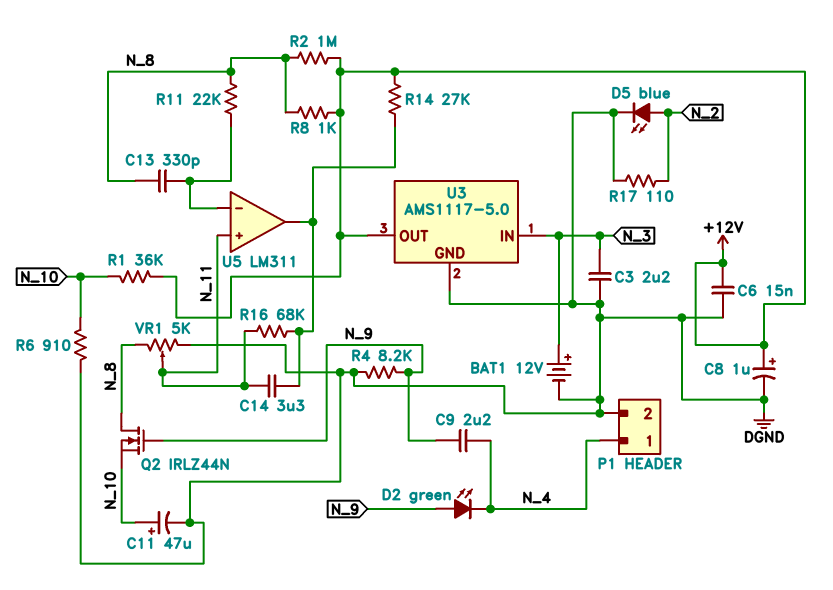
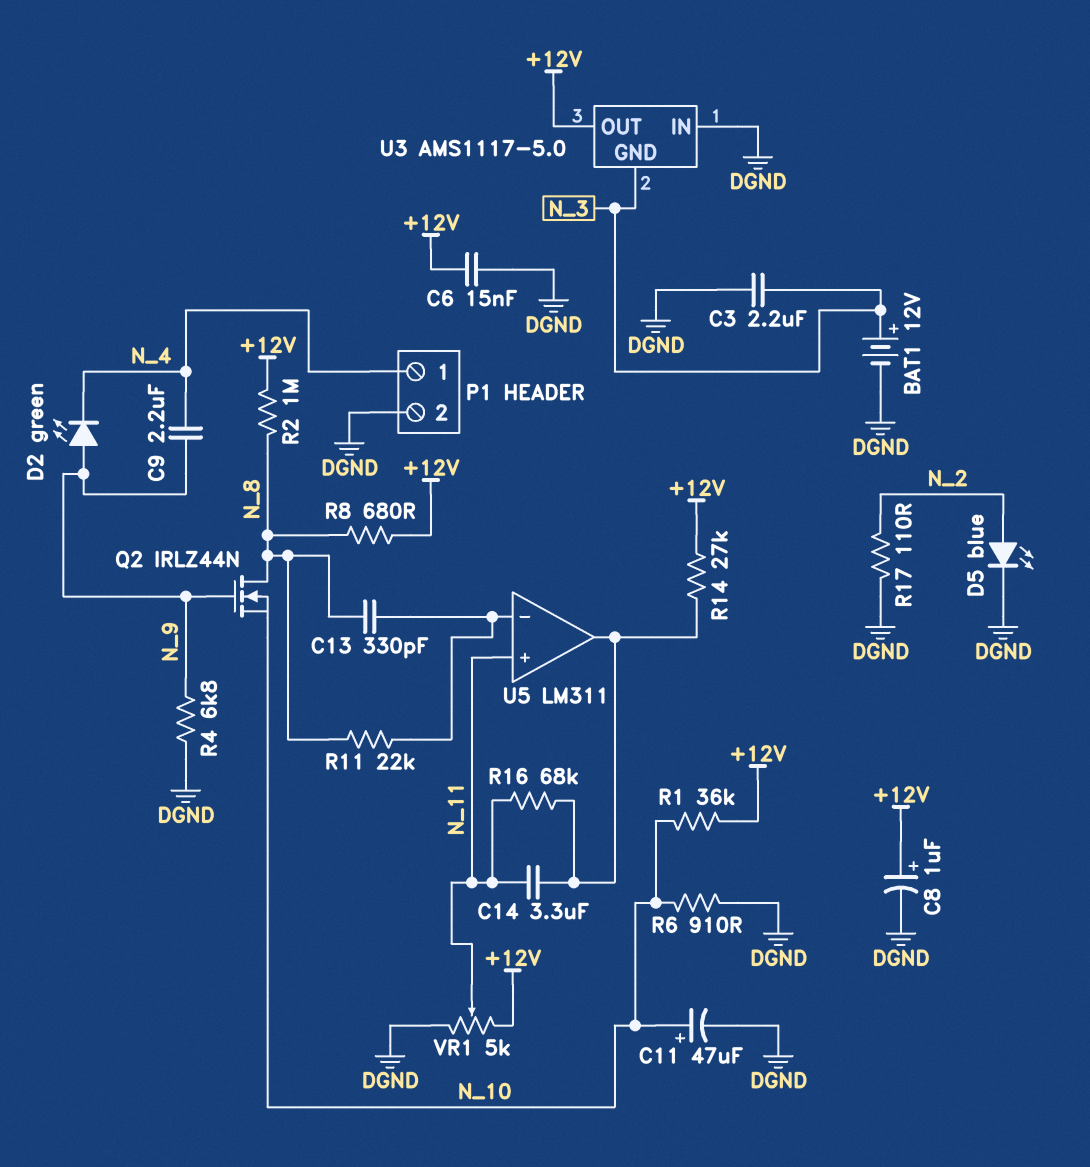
R4: 8.2k (DGND, N_9) -> 6.8k (DGND, N_9)
R8: 1k (+12V, N_8) -> 680 (+12V, N_8)
U3 pin GND: DGND -> N_3
U3 pin IN: N_3 -> DGND
VR1: 5k (DGND, N_8, wiper N_11) -> 5k (+12V, DGND, wiper N_11)

